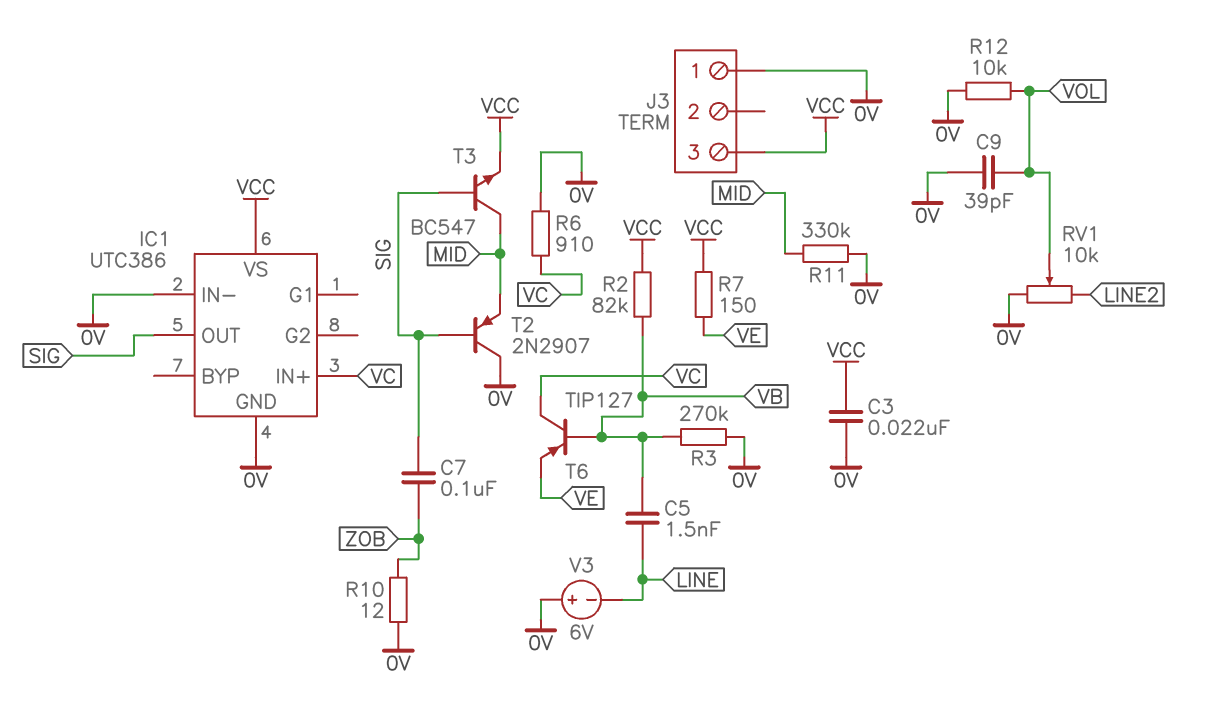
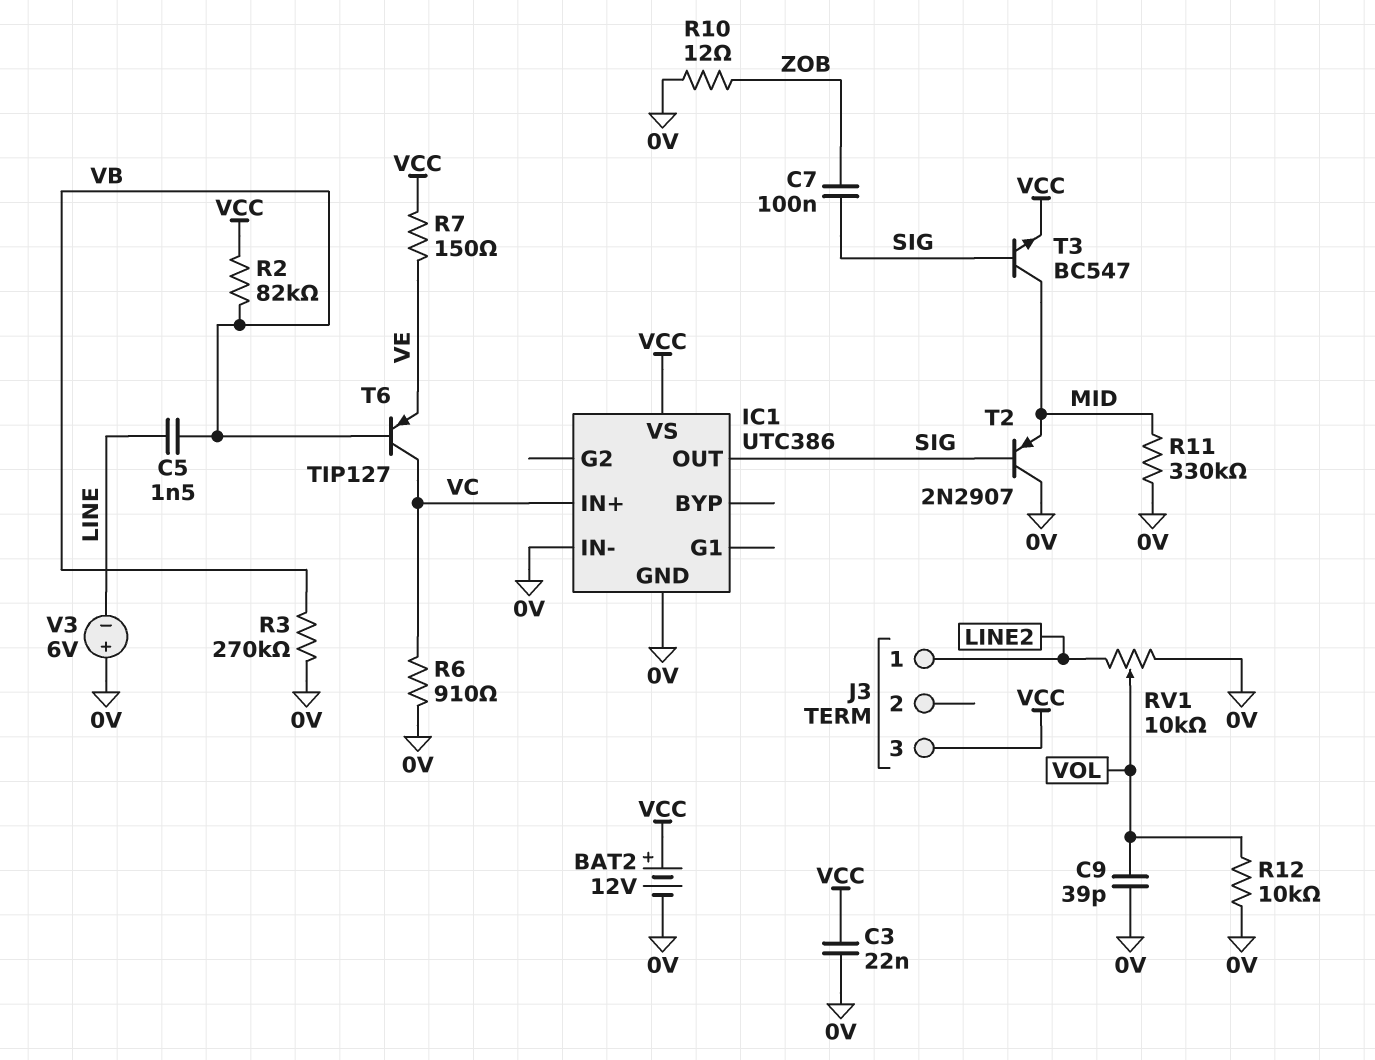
BAT2: none -> 12V (plus VCC, minus 0V)
J3 pin 1: 0V -> LINE2

